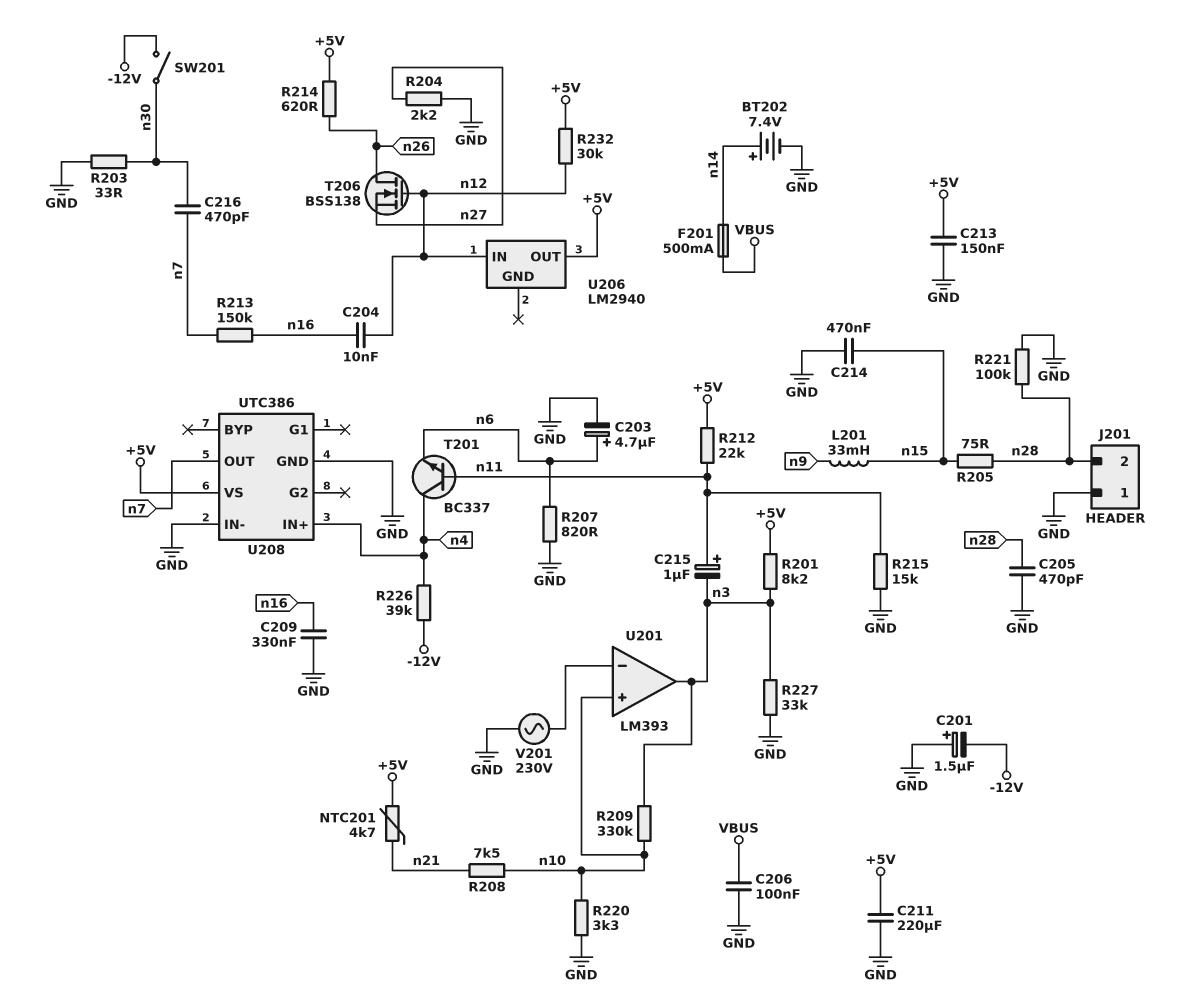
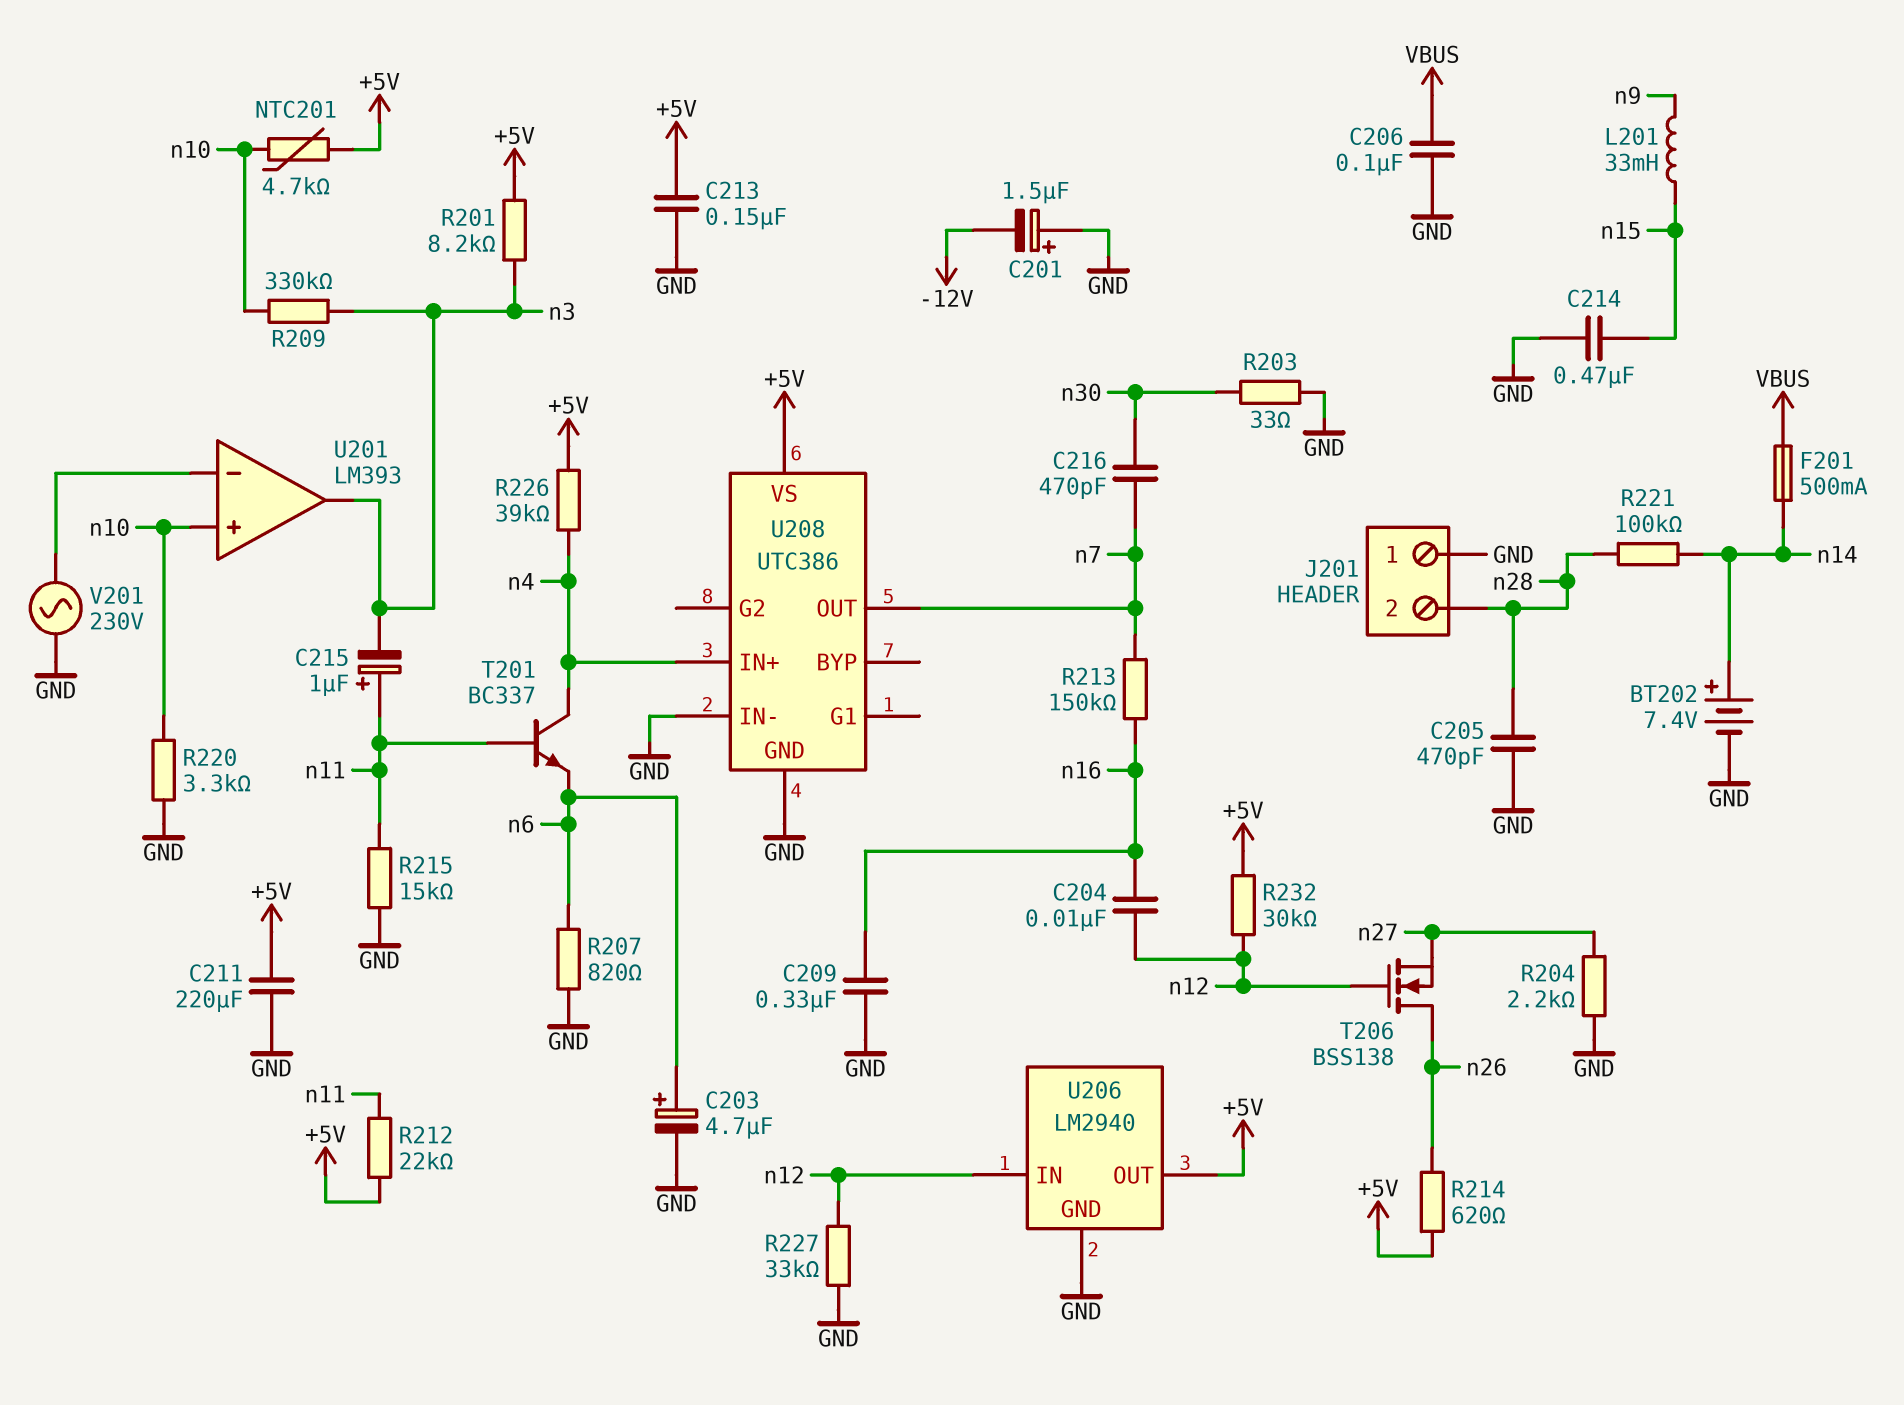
NTC201: 4.7k (+5V, n21) -> 4.7k (+5V, n10)
R205: 75 (n15, n28) -> none
R208: 7.5k (n10, n21) -> none
R221: 100k (GND, n28) -> 100k (n14, n28)
R226: 39k (-12V, n4) -> 39k (+5V, n4)
R227: 33k (GND, n3) -> 33k (GND, n12)
SW201: switch (-12V, n30) -> none
U206 pin GND: none -> GND

